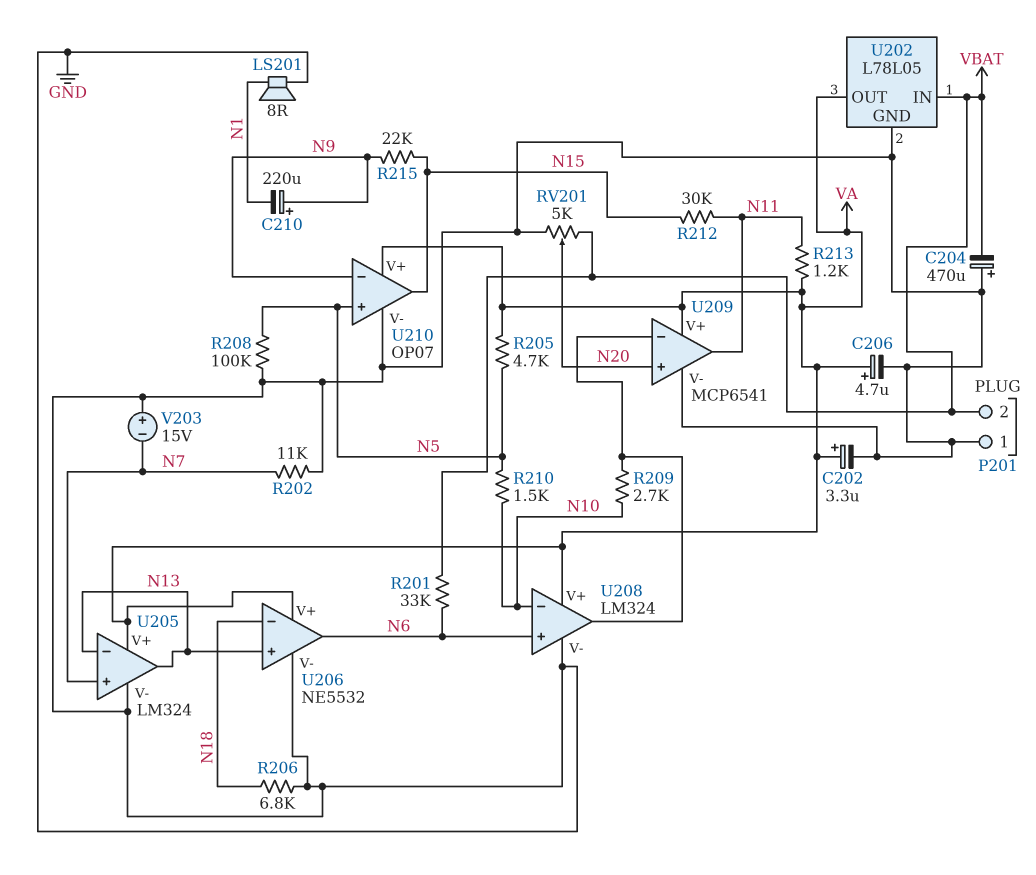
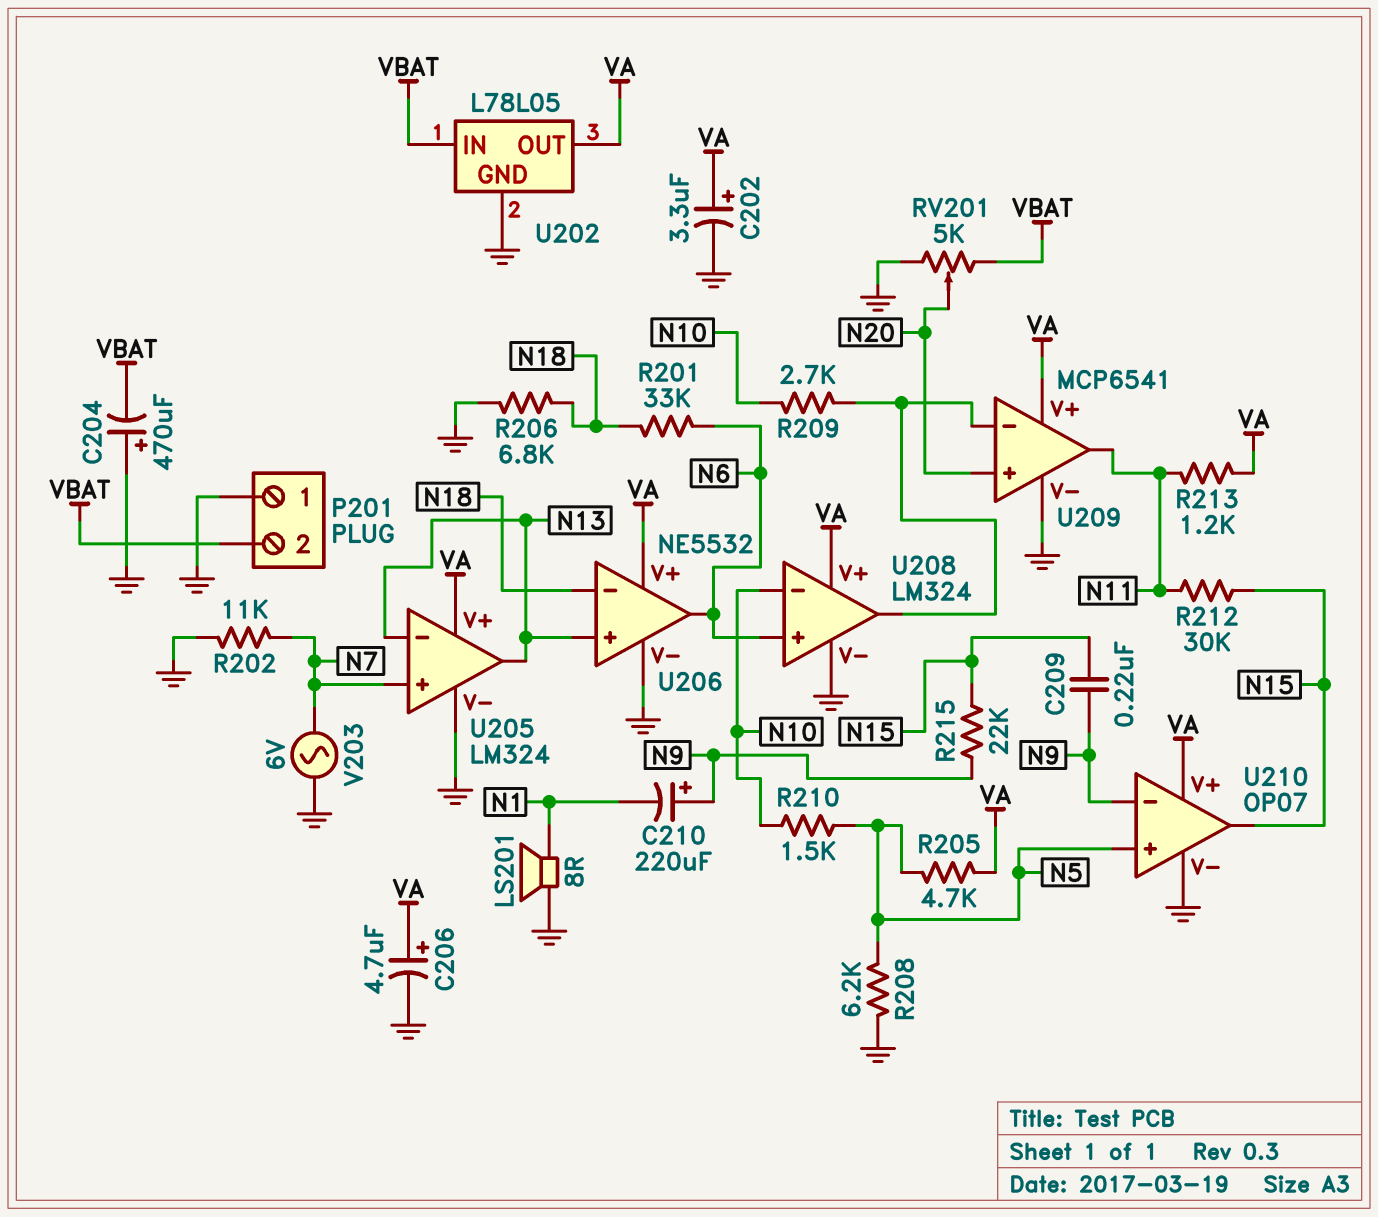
C209: none -> 220nF (N9, N15)
R201: 33k (N6, VBAT) -> 33k (N6, N18)
R208: 100k (GND, N5) -> 6.2k (GND, N5)
V203: 15V (plus GND, minus N7) -> AC 6V (GND, N7)

